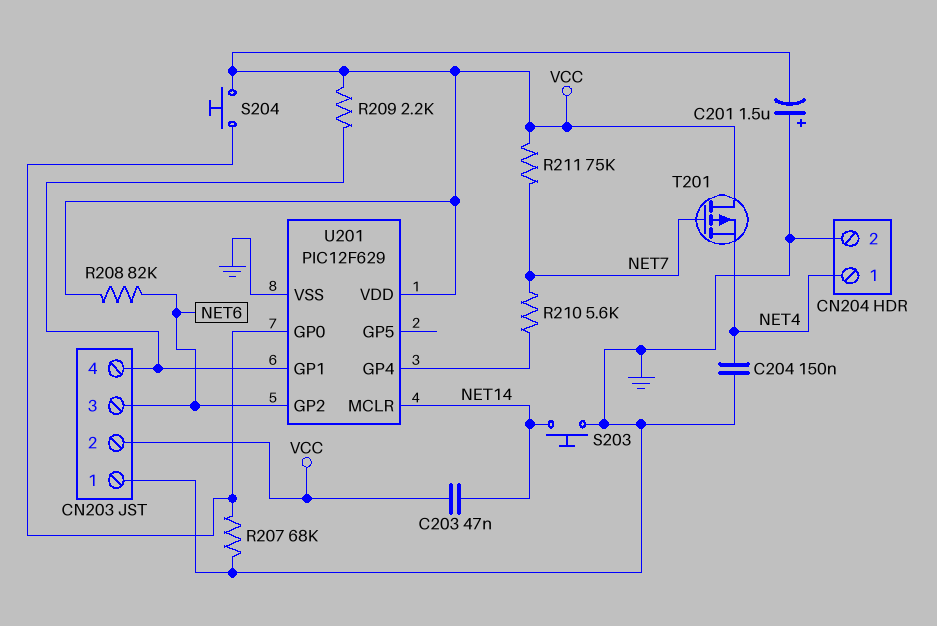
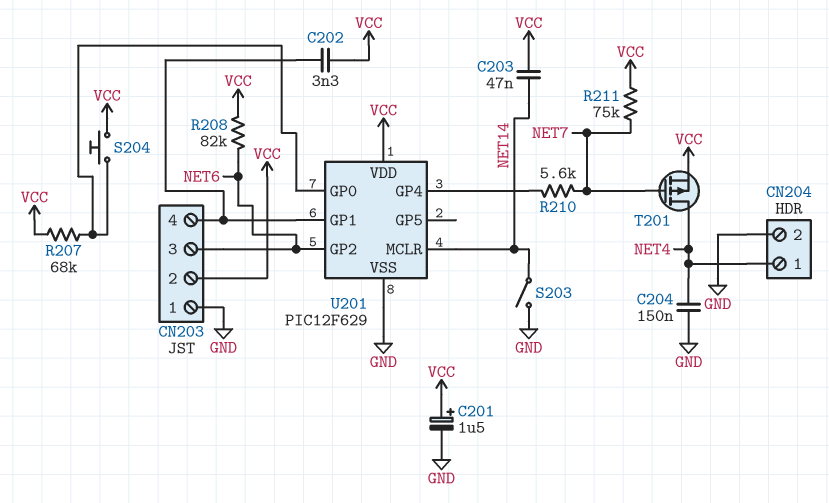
C201: 1.5uF (plus GND, minus VCC) -> 1.5uF (plus VCC, minus GND)
C202: none -> 3.3nF (CN203/4, VCC)
R207: 68k (GND, U201/GP0) -> 68k (U201/GP0, VCC)
R209: 2.2k (CN203/4, VCC) -> none
S203: button (GND, NET14) -> switch (GND, NET14)
T201: PMOS (G NET7, D VCC, S NET4) -> PMOS (G NET7, D NET4, S VCC)

